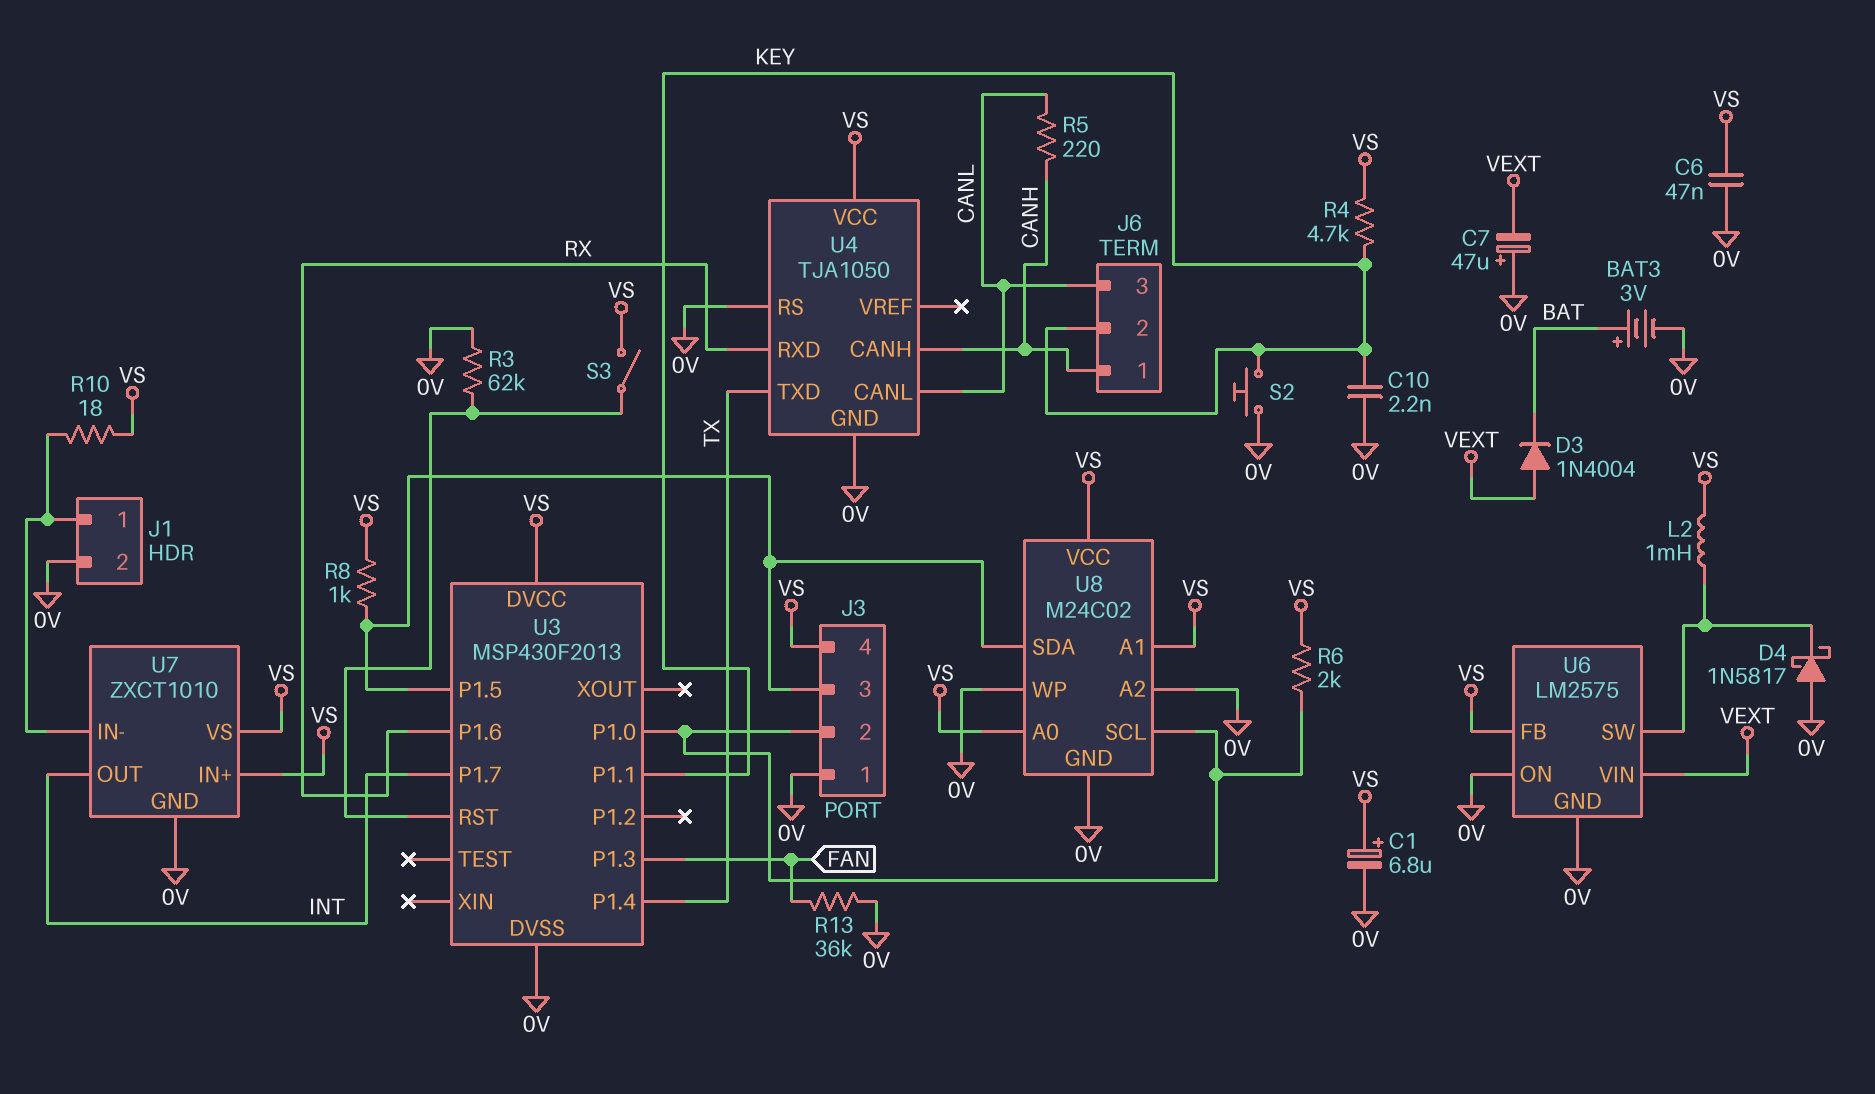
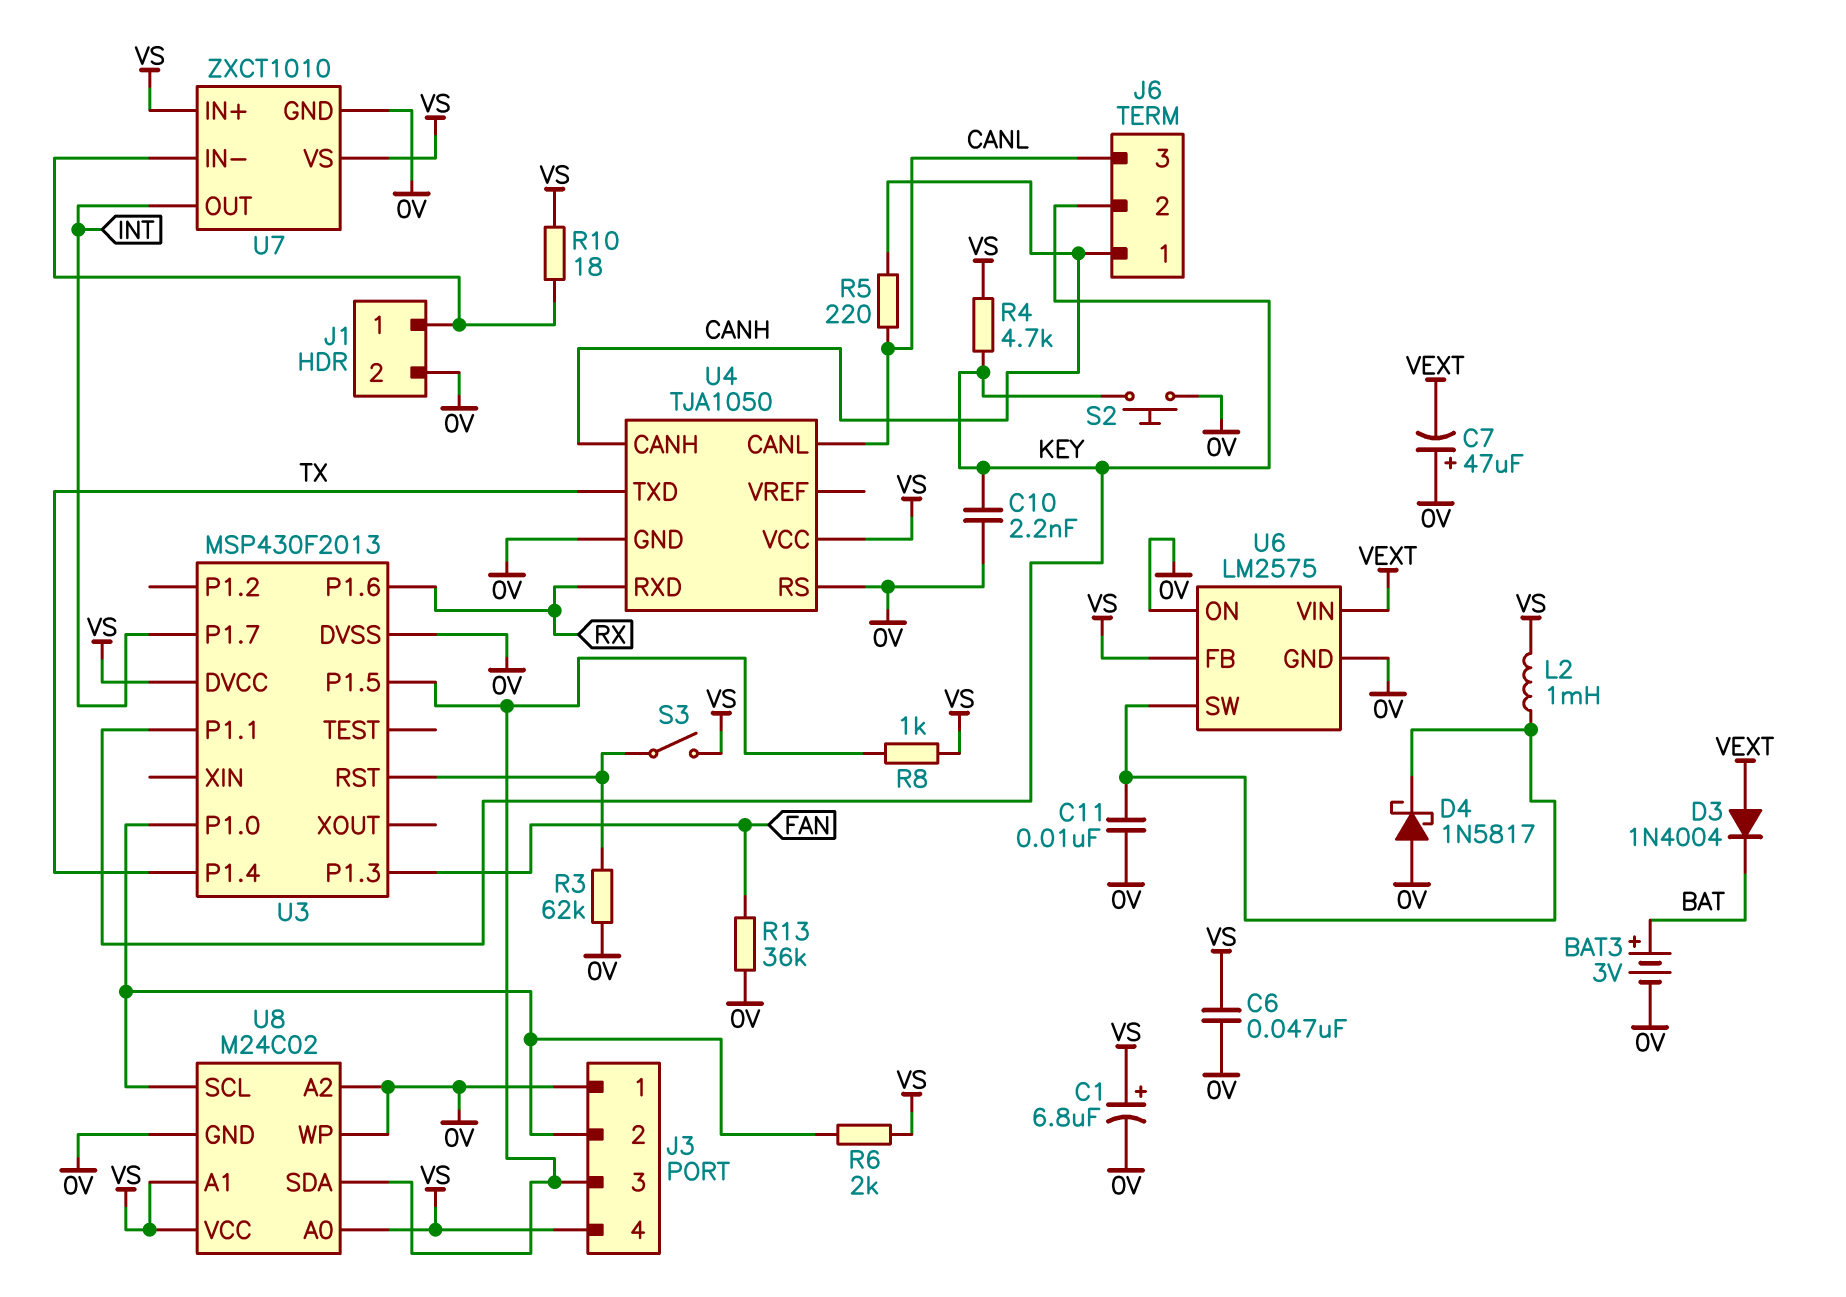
C11: none -> 10nF (0V, U6/SW)

